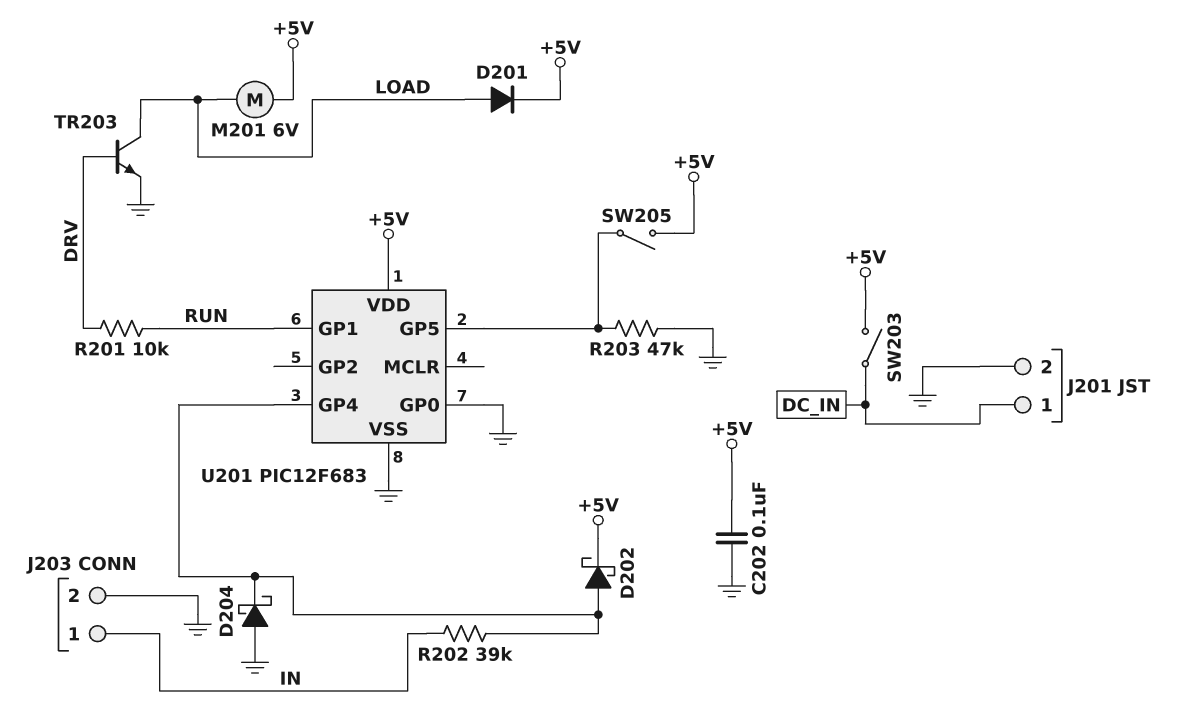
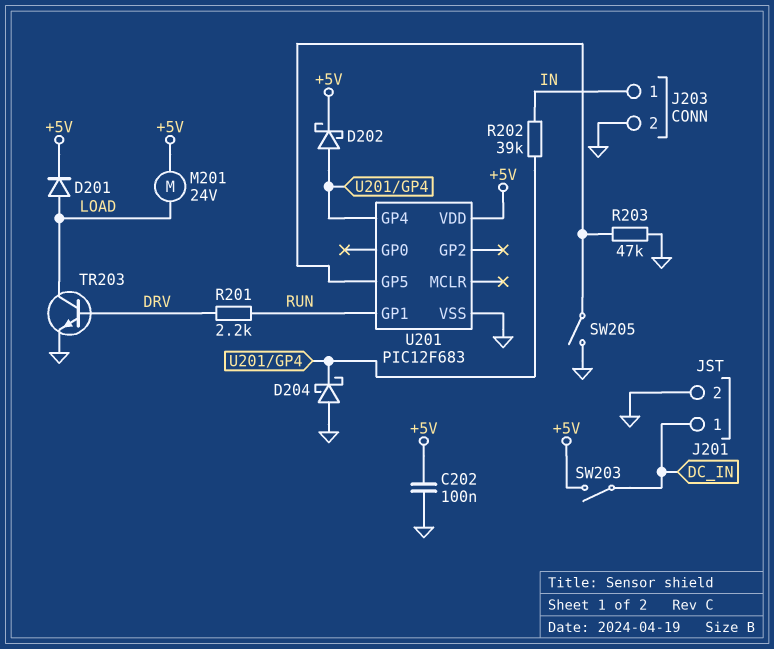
M201: motor 6V (+5V, LOAD) -> motor 24V (+5V, LOAD)
R201: 10k (DRV, RUN) -> 2.2k (DRV, RUN)
SW205: switch (+5V, U201/GP5) -> switch (GND, U201/GP5)
U201 pin GP0: GND -> none

